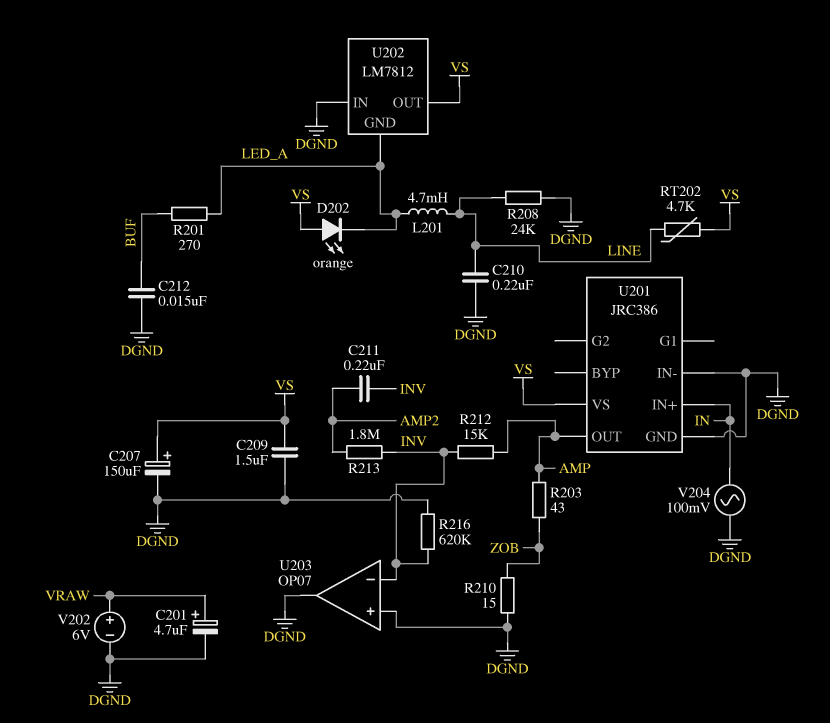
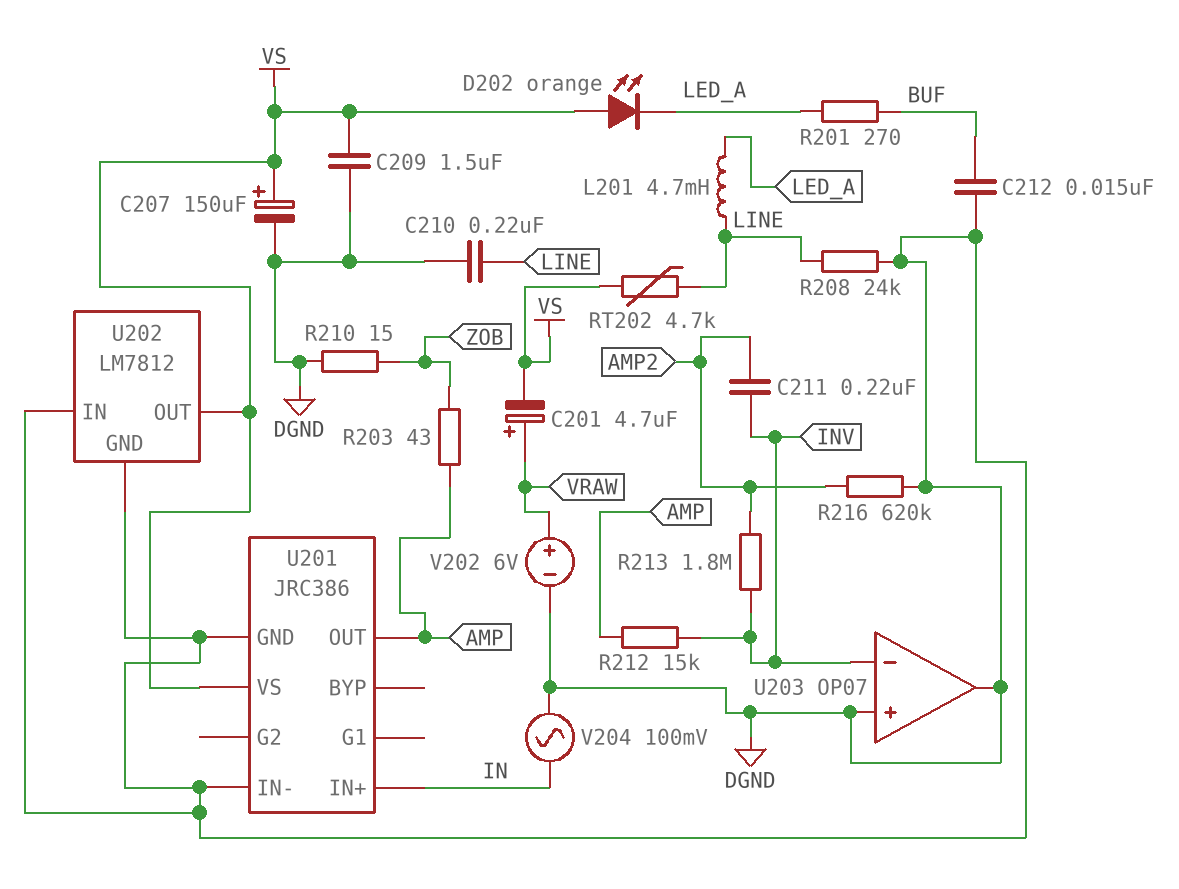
C201: 4.7uF (plus VRAW, minus DGND) -> 4.7uF (plus VRAW, minus VS)
R216: 620k (DGND, INV) -> 620k (AMP2, DGND)
U202 pin GND: LED_A -> DGND

